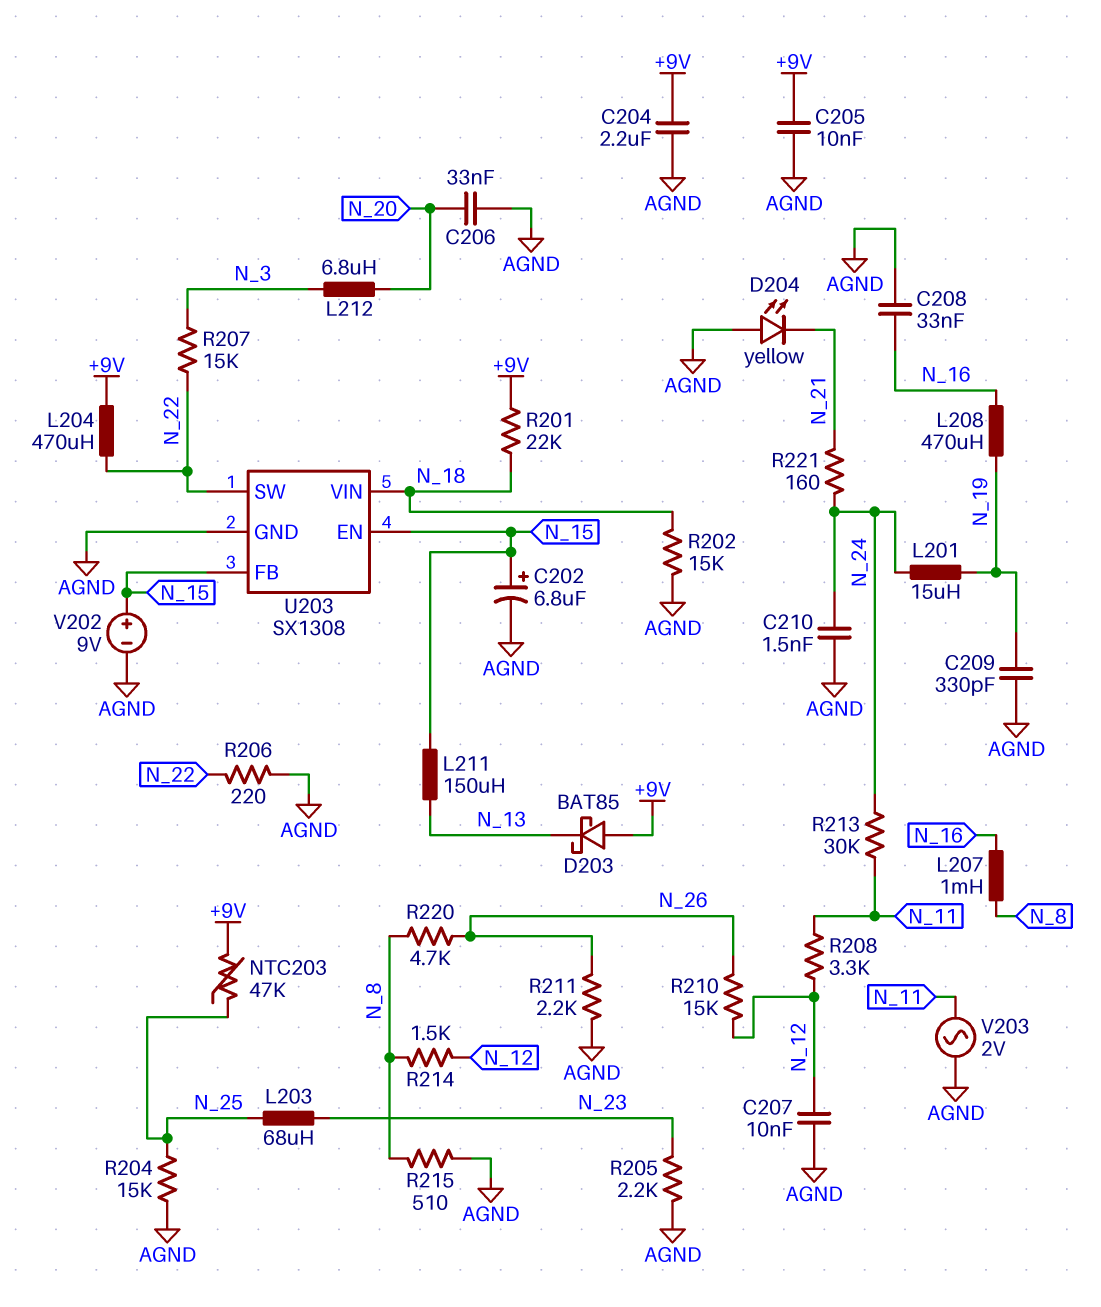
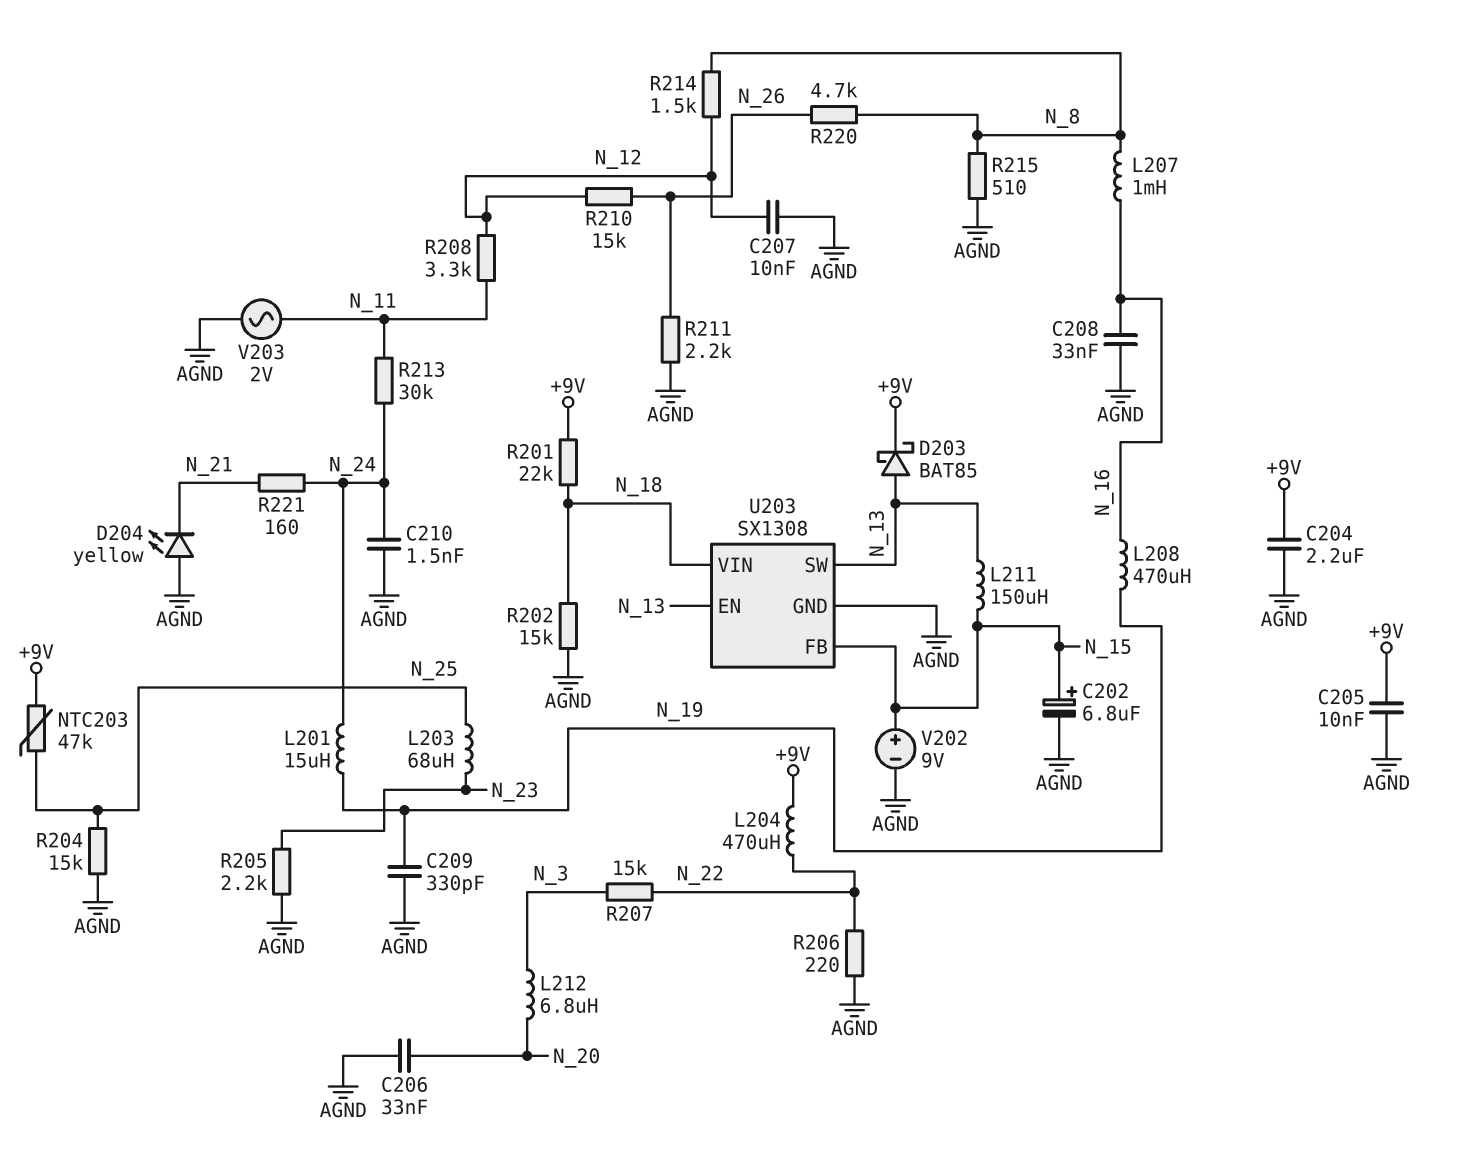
D203: schottky BAT85 (A +9V, K N_13) -> schottky BAT85 (A N_13, K +9V)
U203 pin EN: N_15 -> N_13
U203 pin SW: N_22 -> N_13

